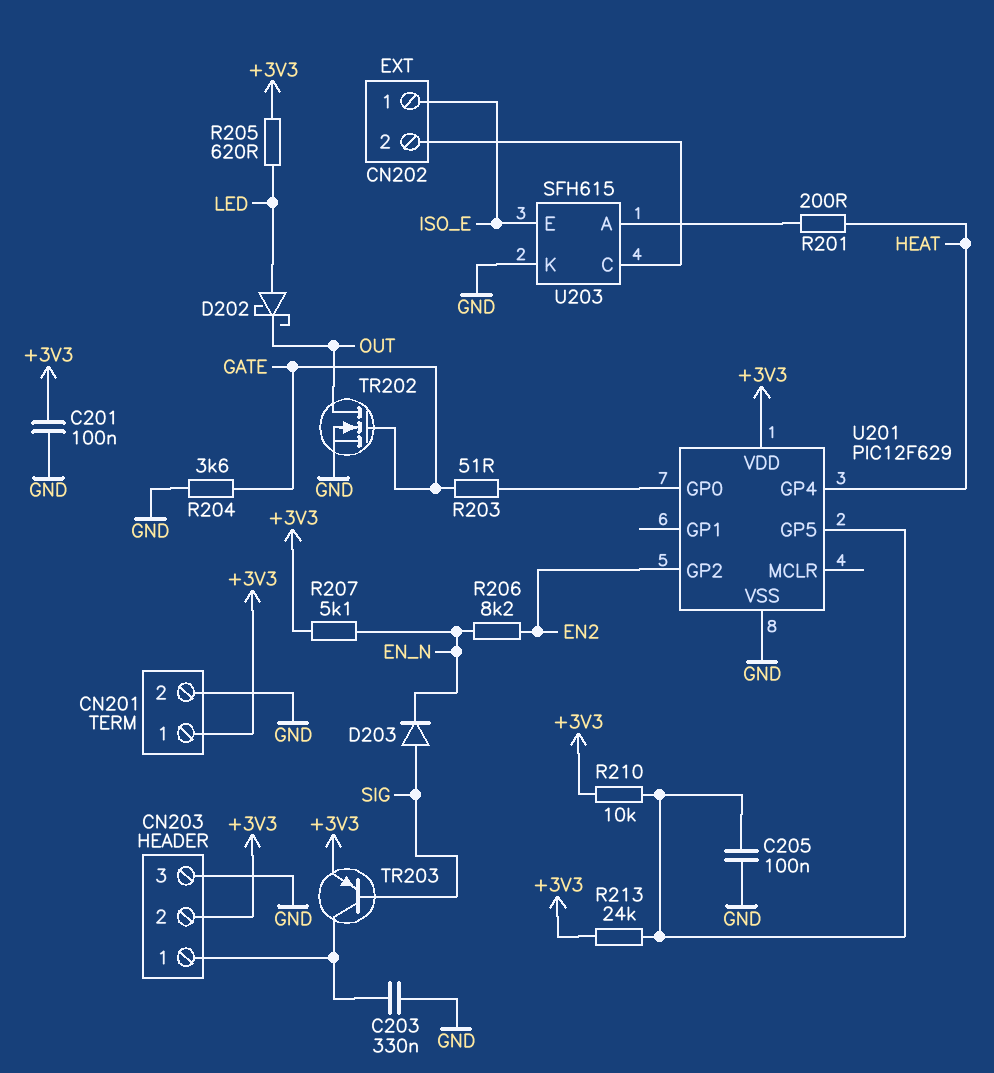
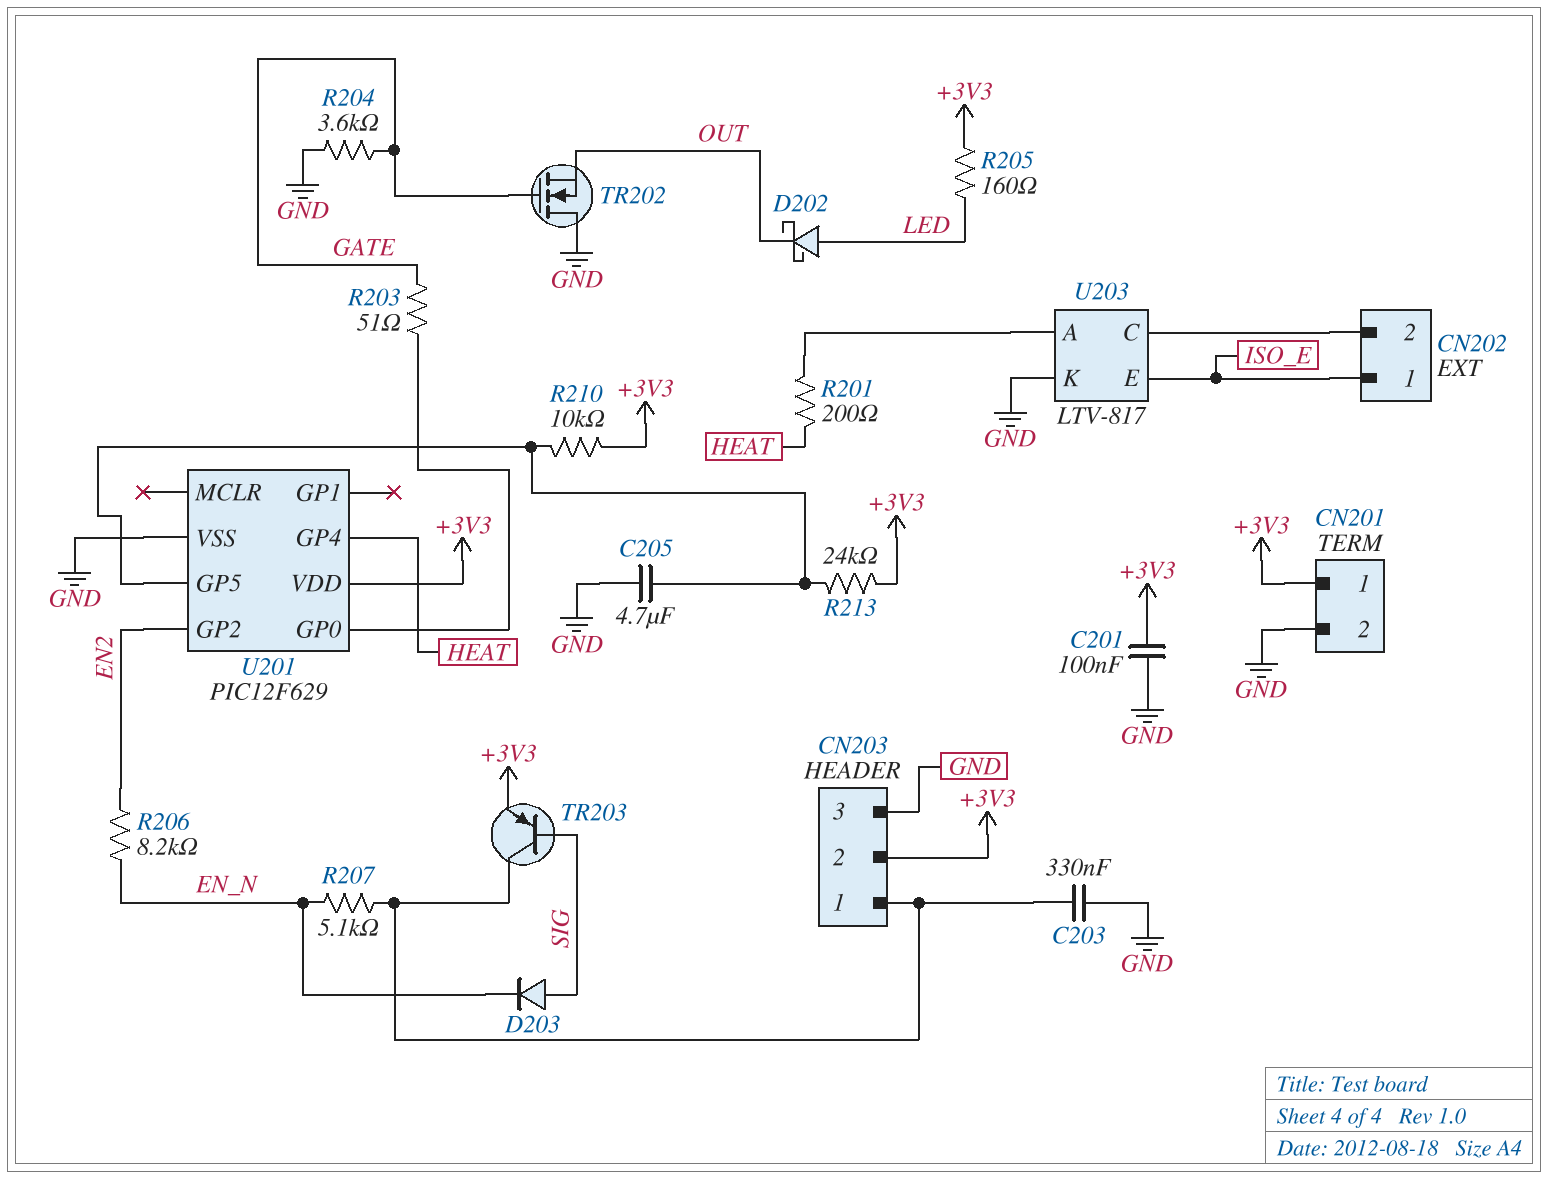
C205: 100nF (GND, U201/GP5) -> 4.7uF (GND, U201/GP5)
R205: 620 (+3V3, LED) -> 160 (+3V3, LED)
R207: 5.1k (+3V3, EN_N) -> 5.1k (CN203/1, EN_N)
TR202: NMOS (G GATE, D OUT, S GND) -> NMOS (G GATE, D GND, S OUT)
U203: SFH615 -> LTV-817

